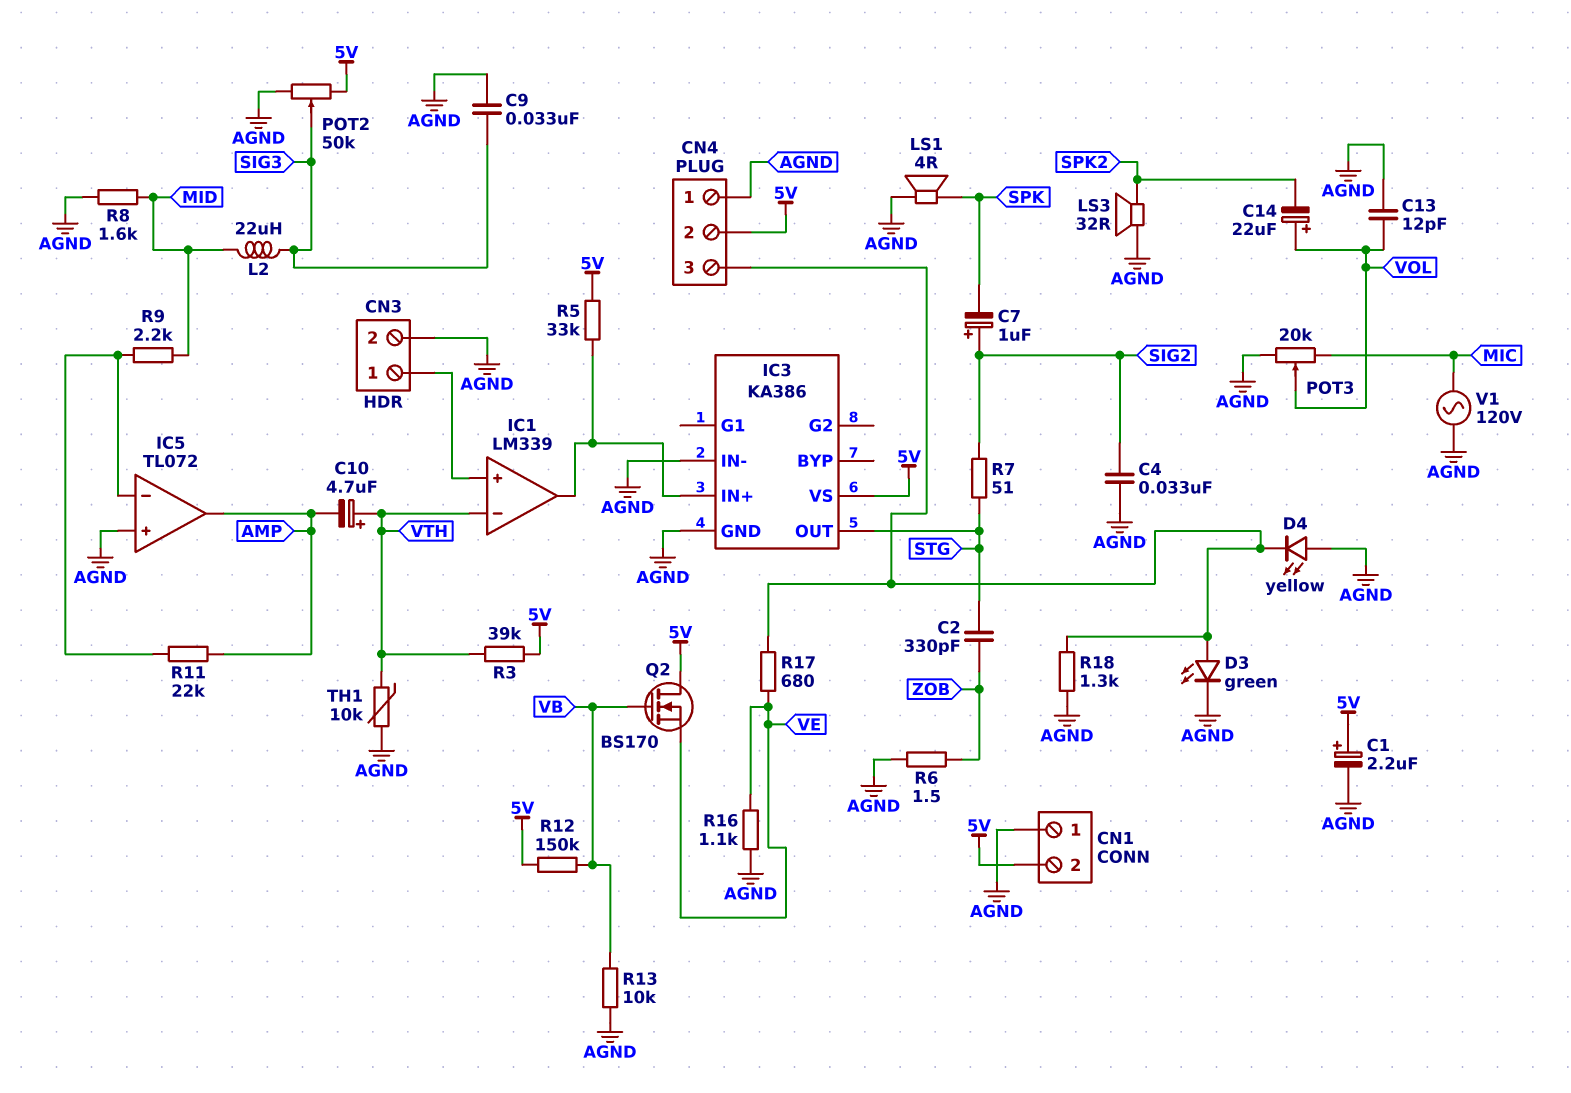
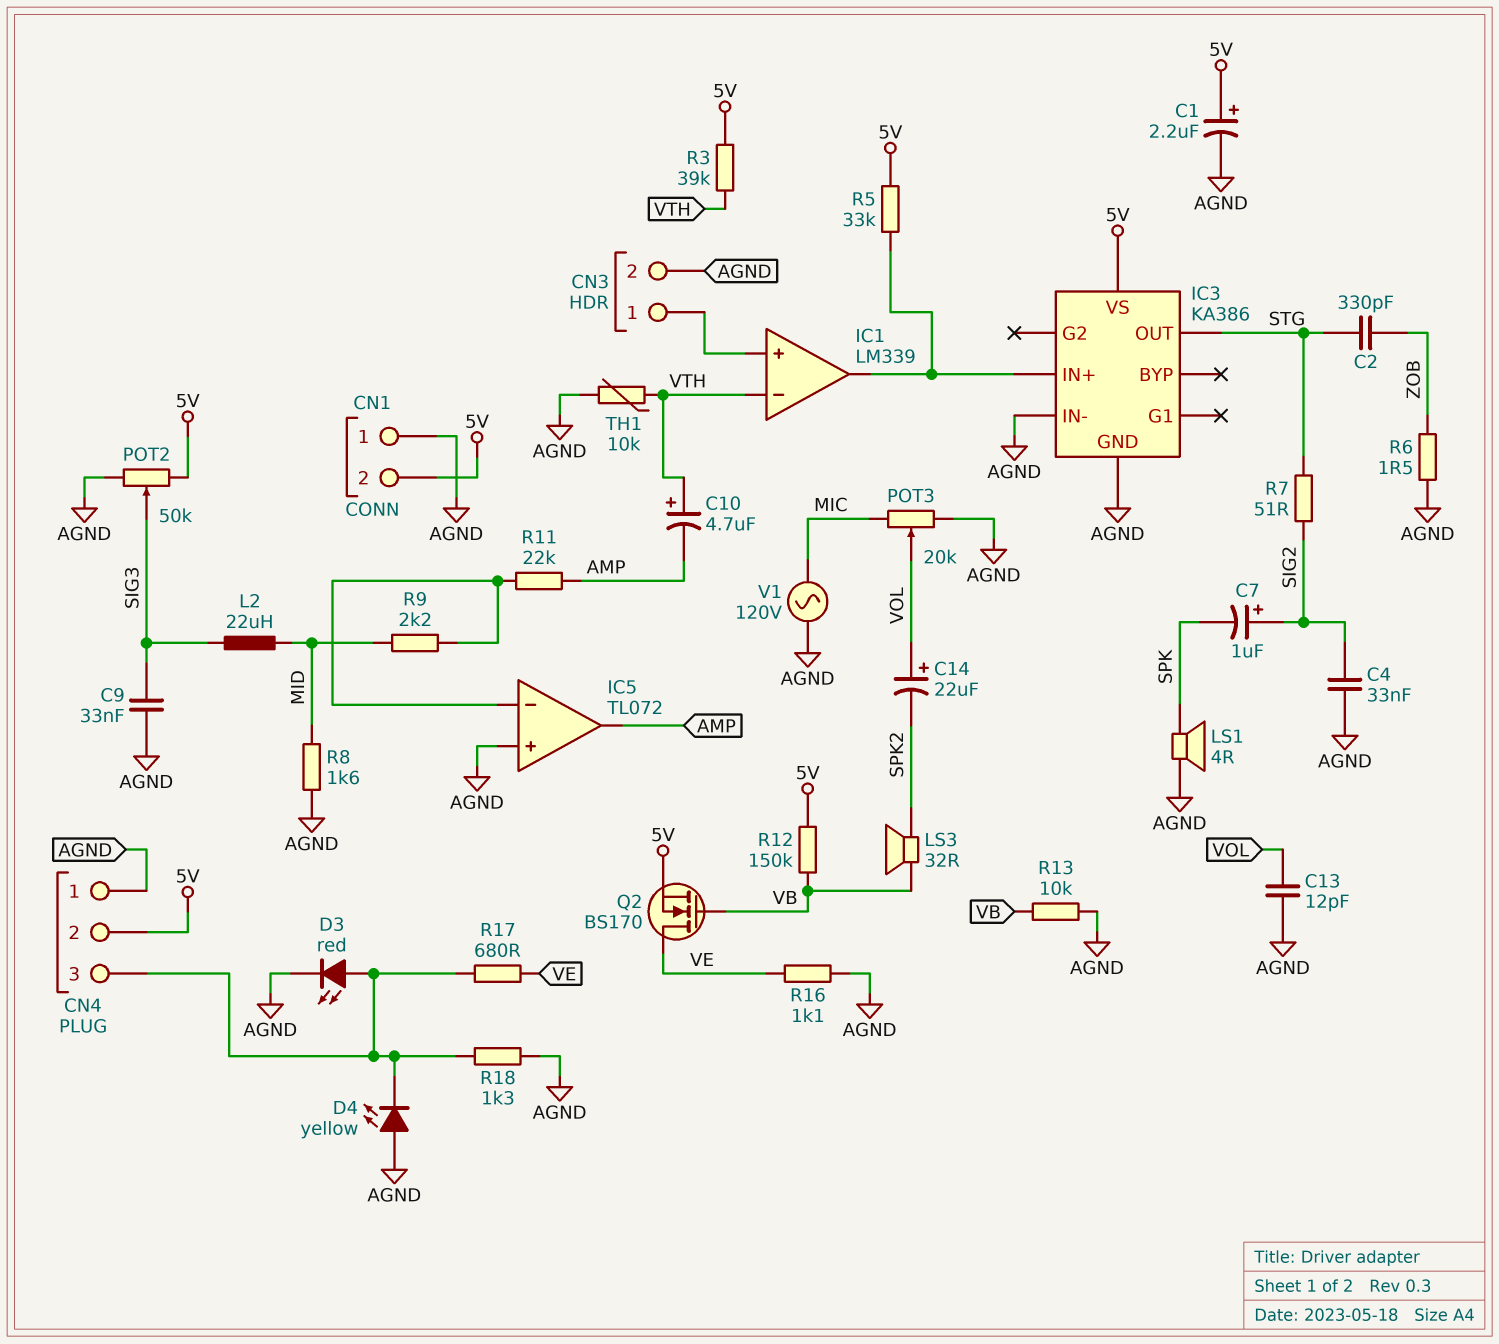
D3: LED green (A CN4/3, K AGND) -> LED red (A CN4/3, K AGND)
LS3: speaker 32R (AGND, SPK2) -> speaker 32R (SPK2, VB)
Q2: NMOS BS170 (G VB, D 5V, S VE) -> NMOS BS170 (G VB, D VE, S 5V)

